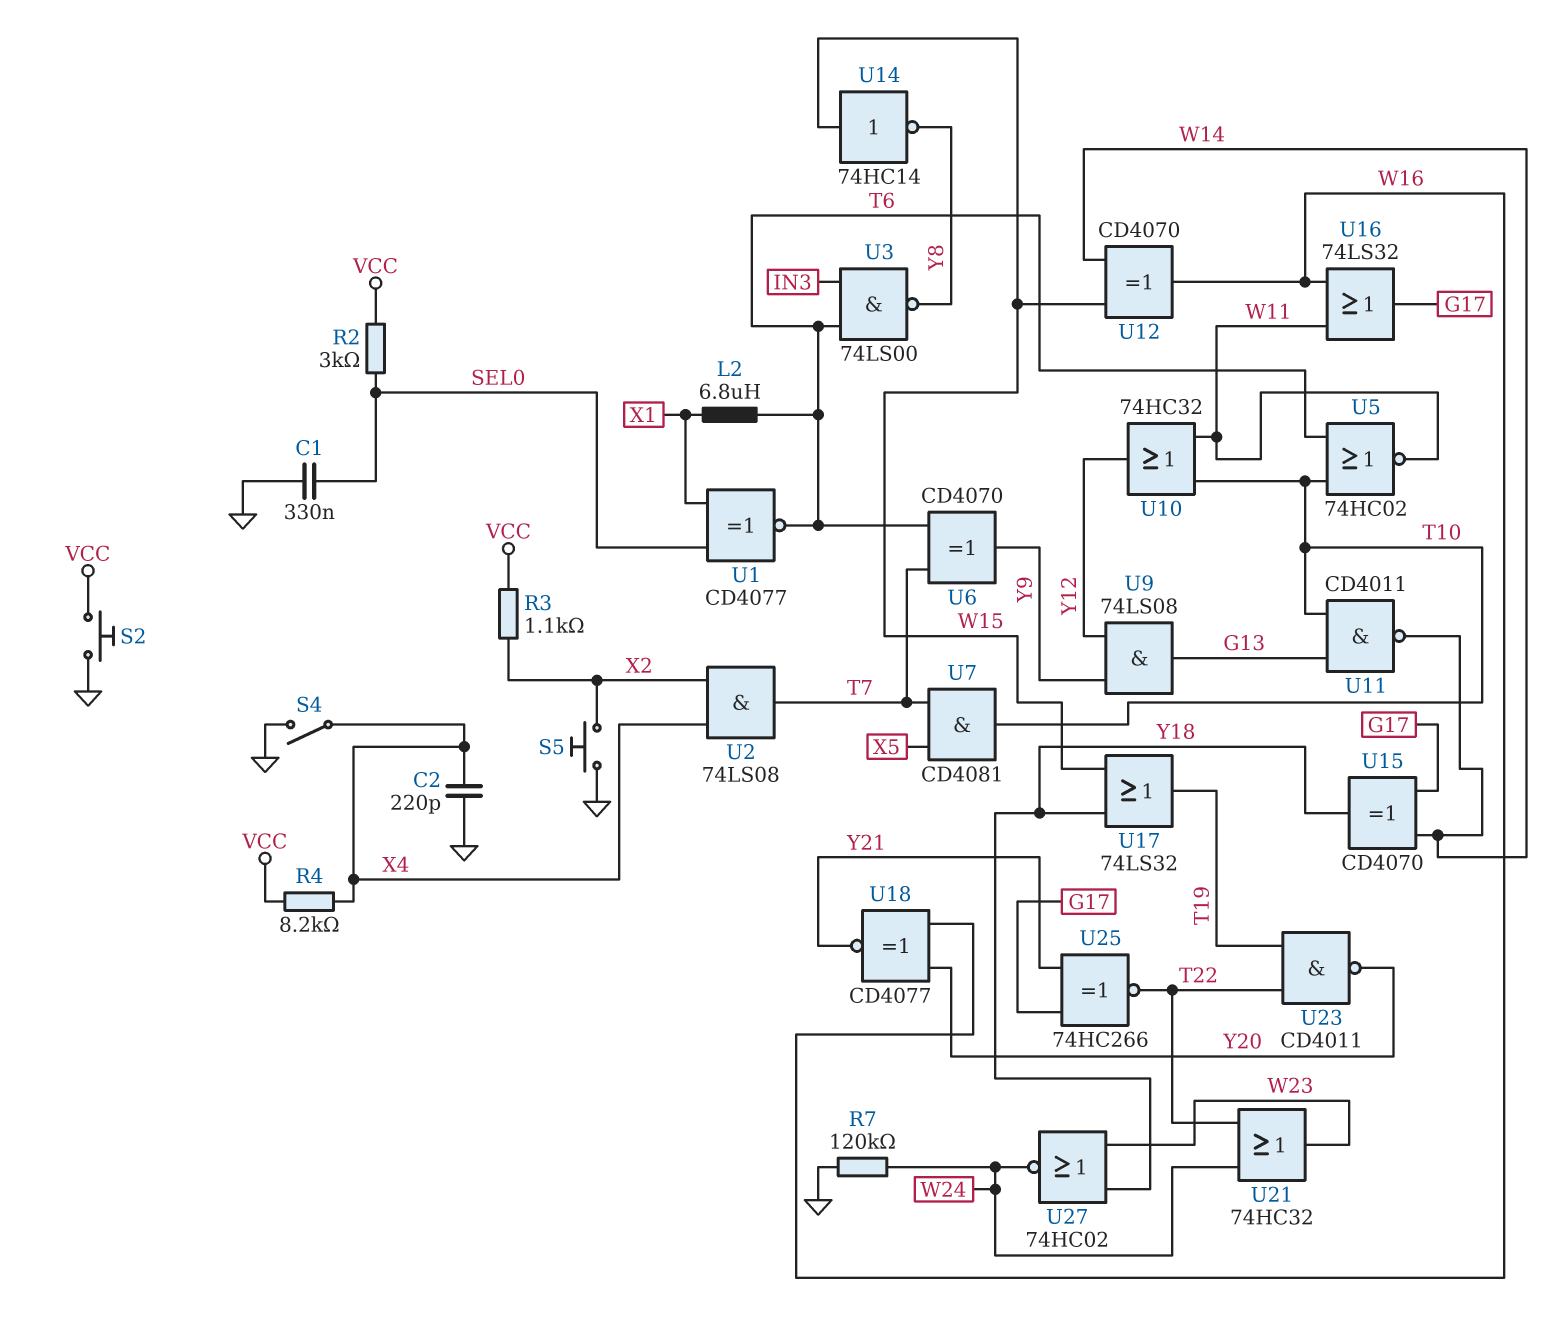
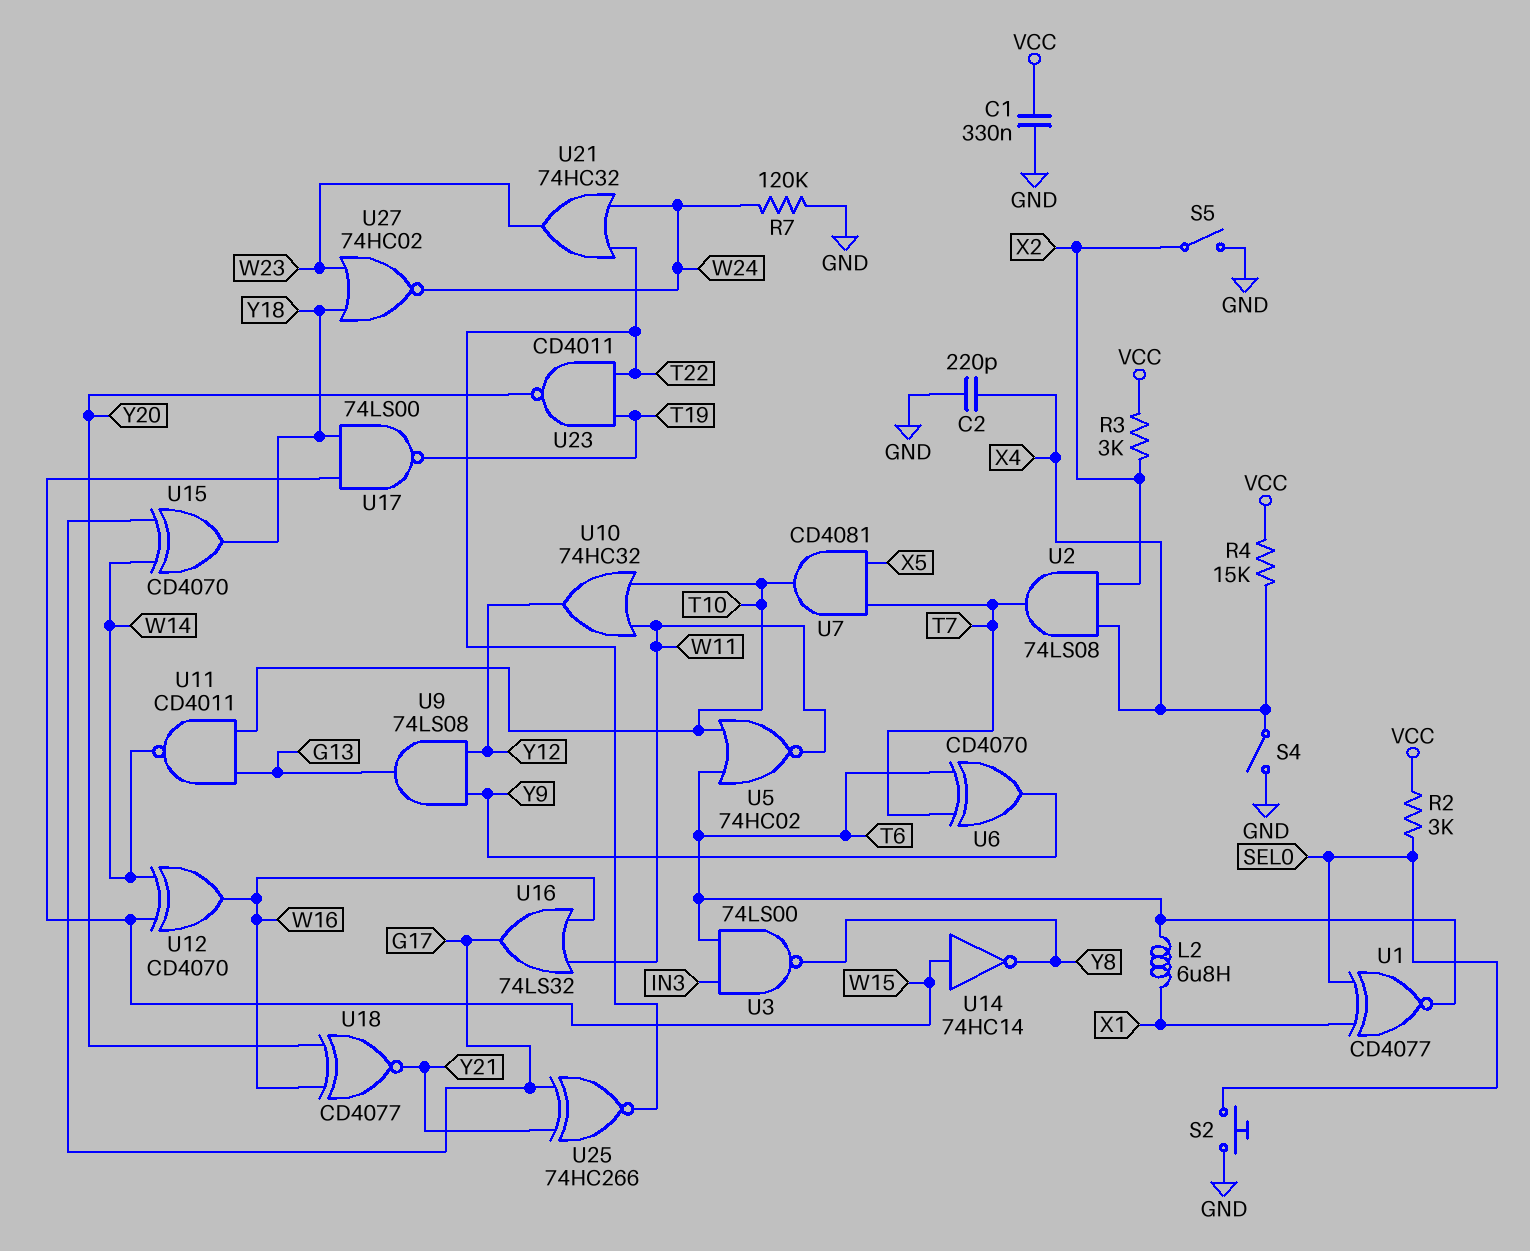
C1: 330nF (GND, SEL0) -> 330nF (GND, VCC)
R3: 1.1k (VCC, X2) -> 3k (VCC, X2)
R4: 8.2k (VCC, X4) -> 15k (VCC, X4)
S2: button (GND, VCC) -> button (GND, SEL0)
S5: button (GND, X2) -> switch (GND, X2)
U17: OR 74LS32 (in W15, in Y18, out T19) -> NAND 74LS00 (in W15, in Y18, out T19)

